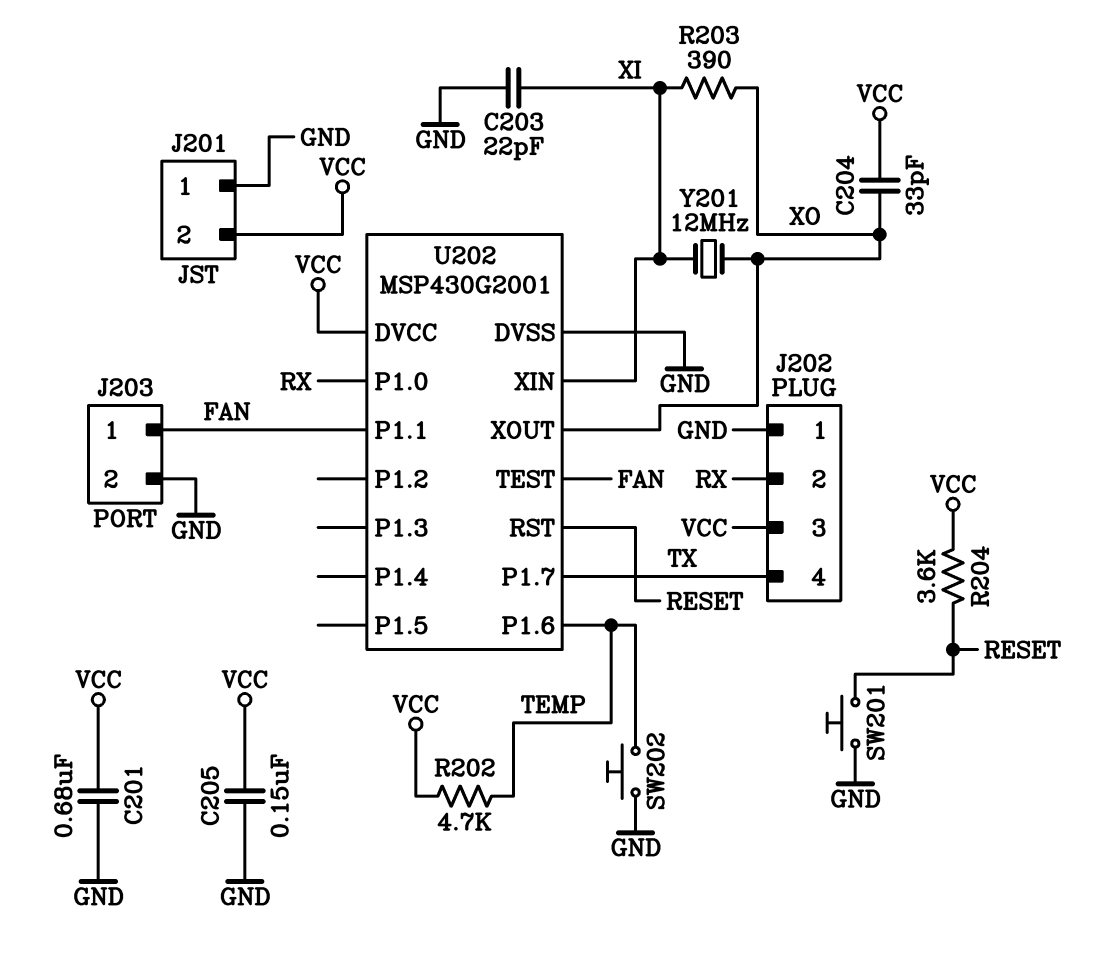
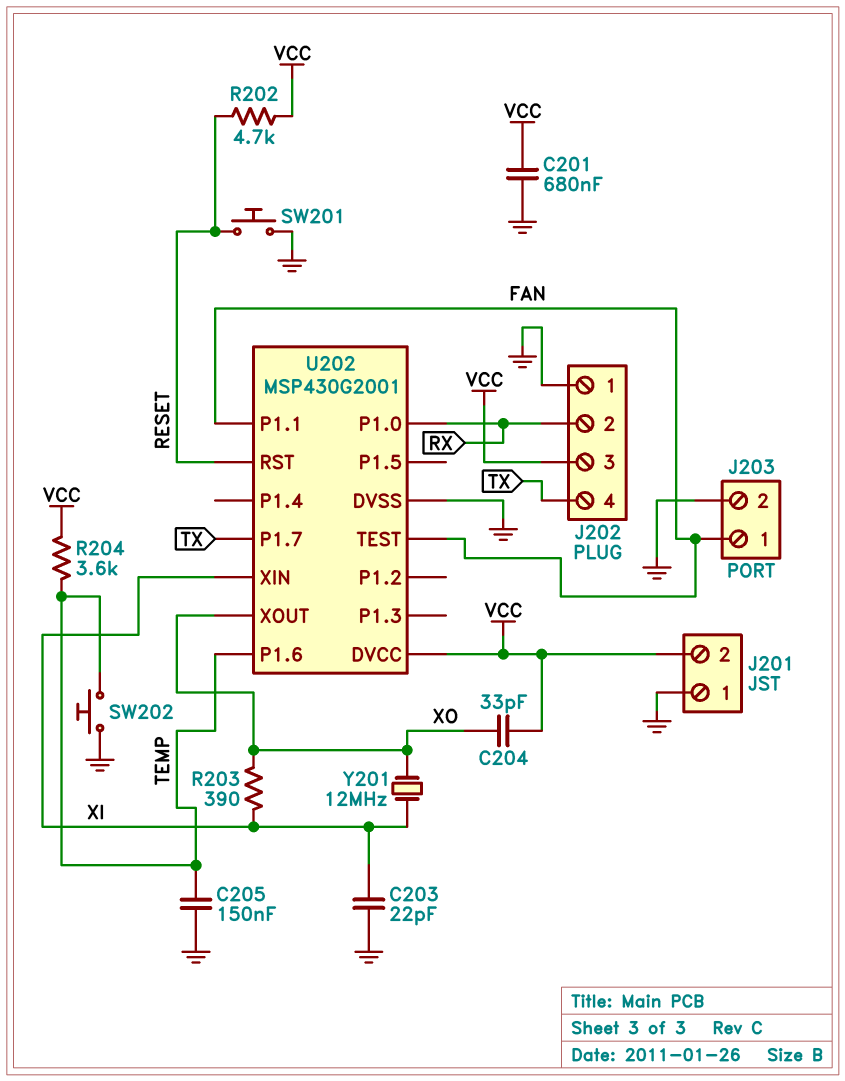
C205: 150nF (GND, VCC) -> 150nF (GND, TEMP)
R202: 4.7k (TEMP, VCC) -> 4.7k (RESET, VCC)
R204: 3.6k (RESET, VCC) -> 3.6k (TEMP, VCC)

